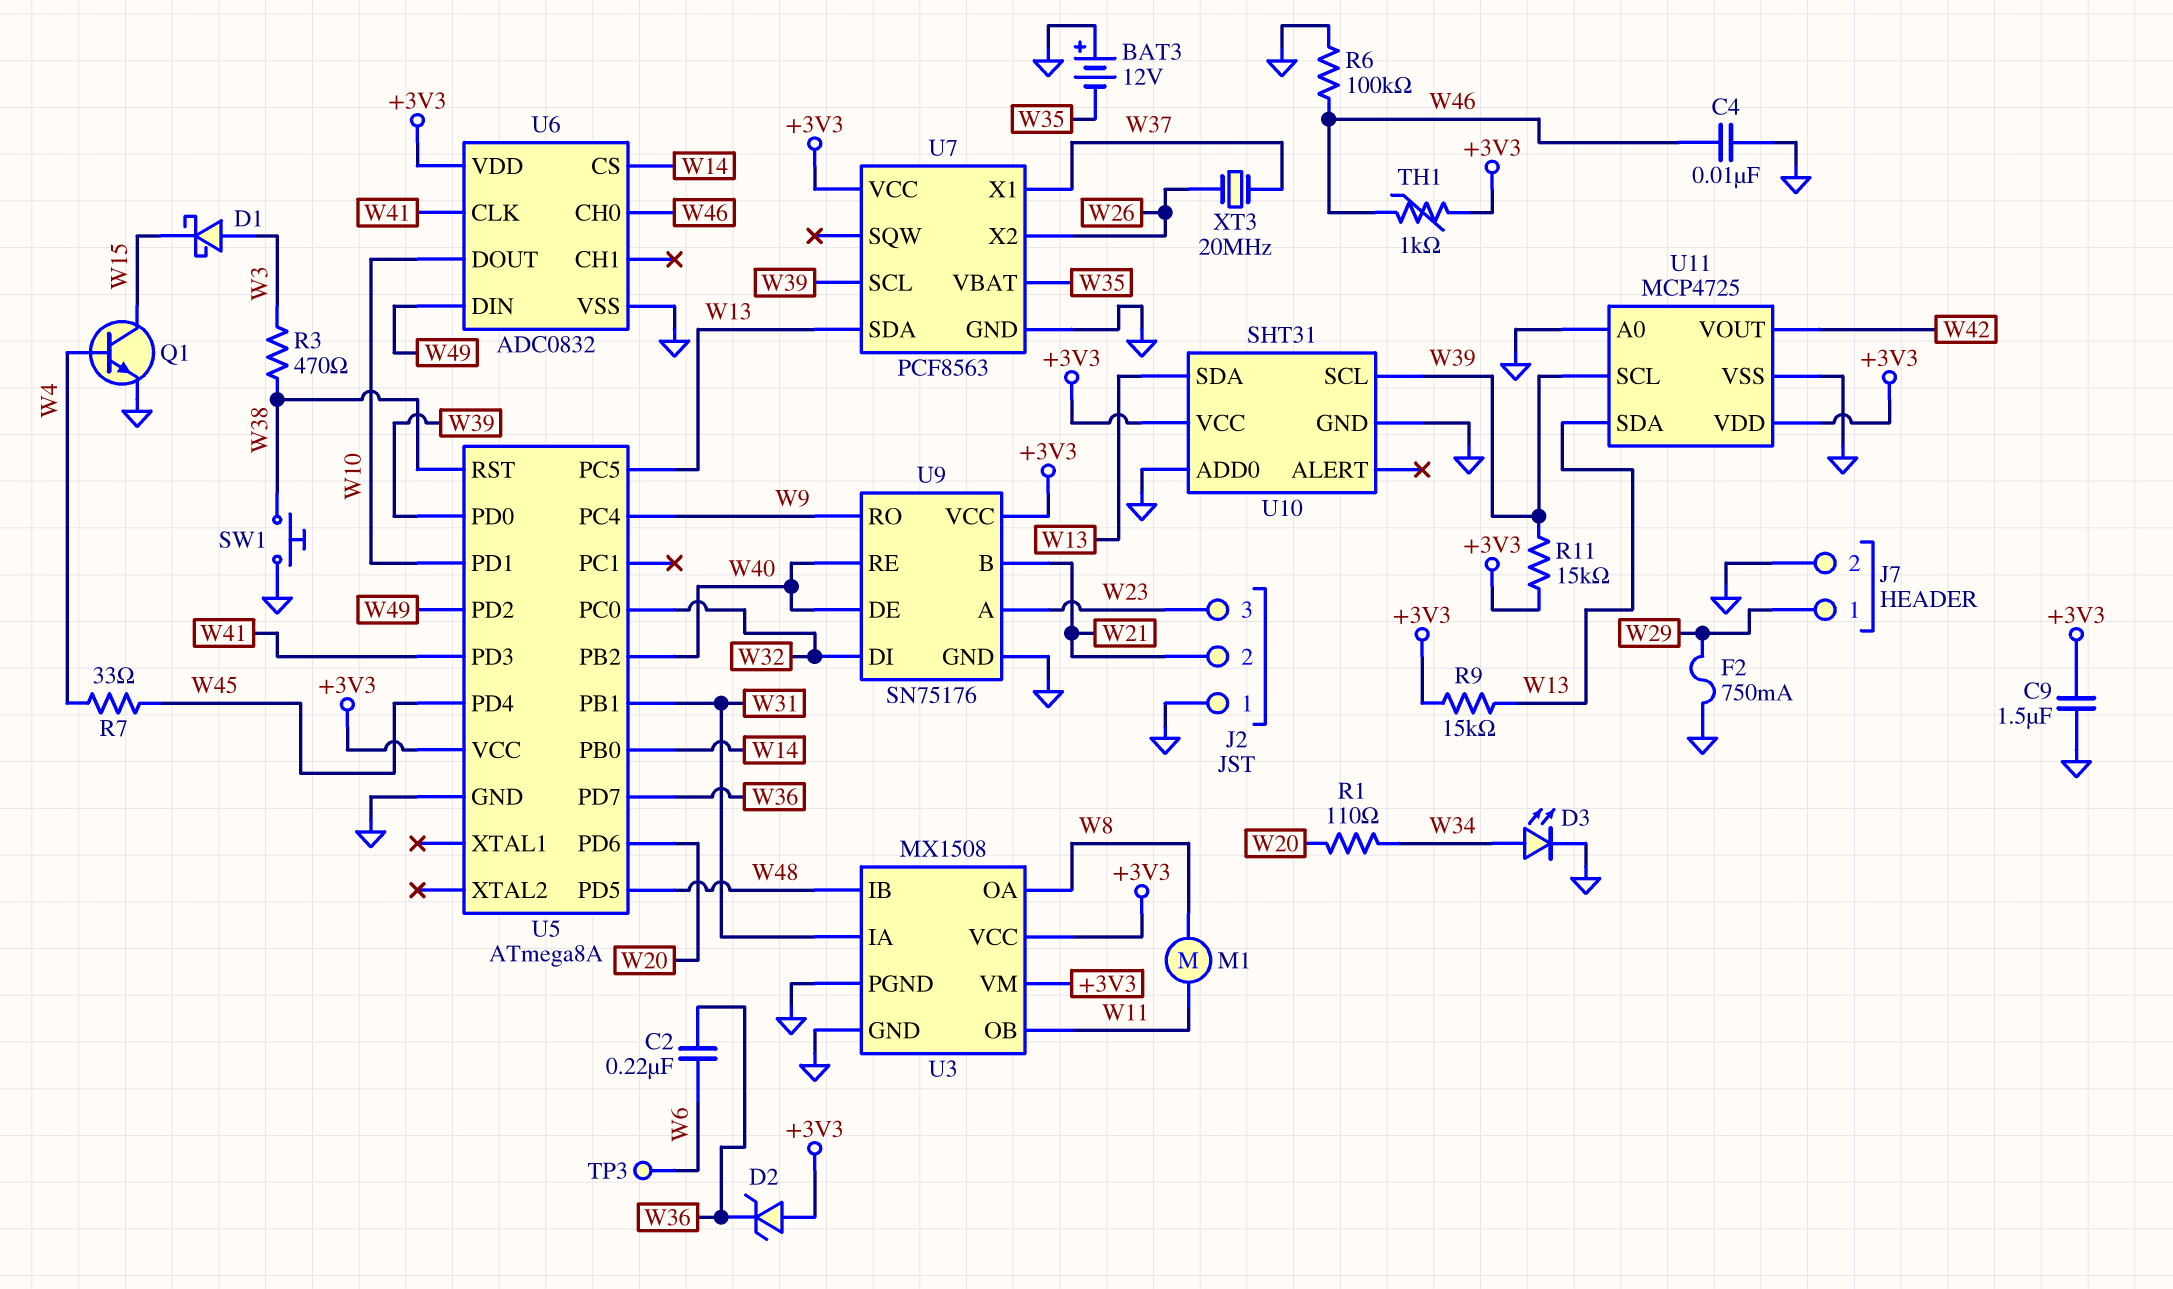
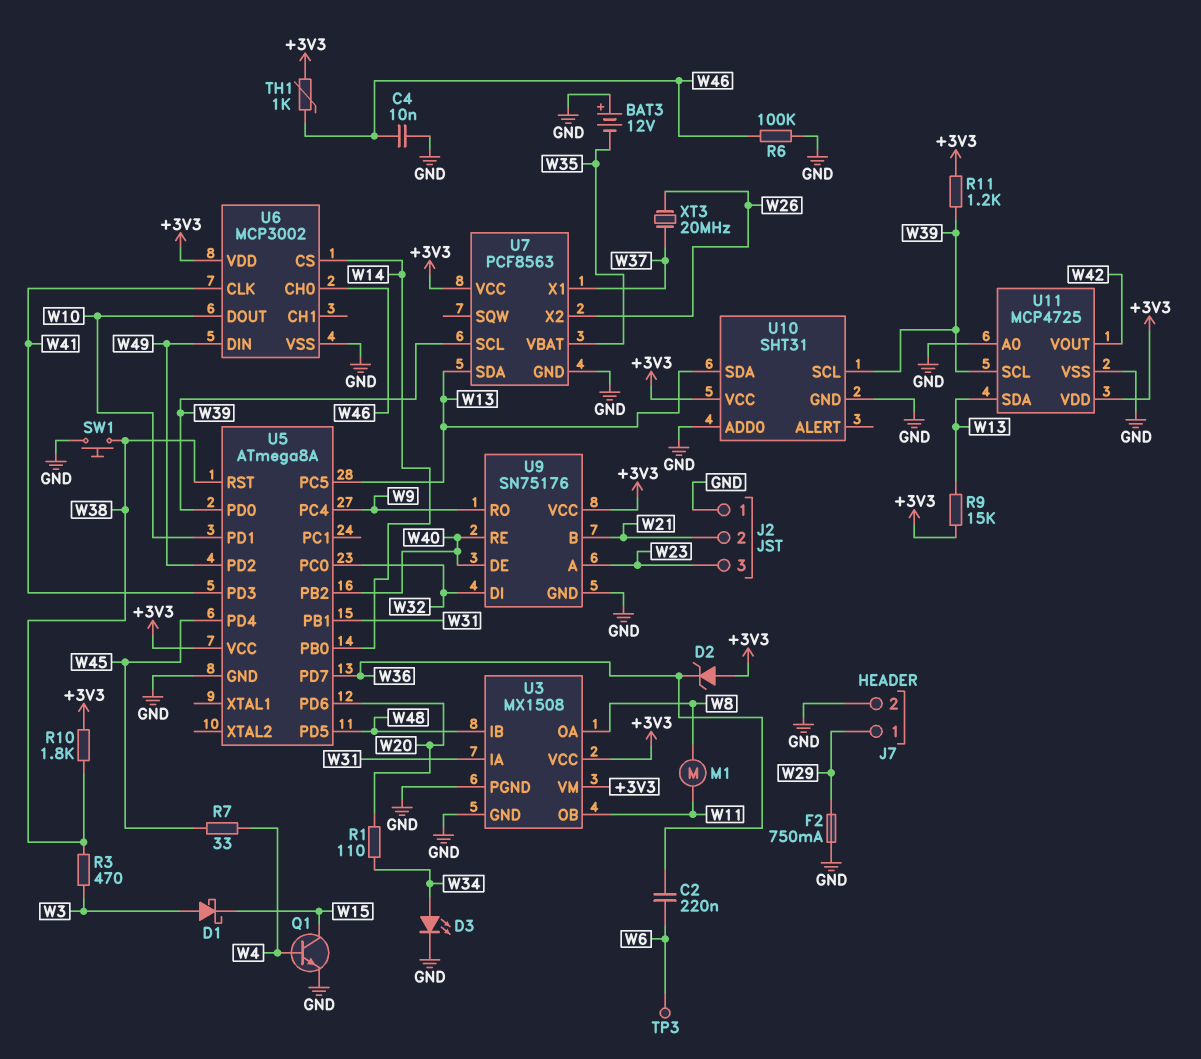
C9: 1.5uF (+3V3, GND) -> none
R10: none -> 1.8k (+3V3, W38)
R11: 15k (+3V3, W39) -> 1.2k (+3V3, W39)
U6: ADC0832 -> MCP3002

